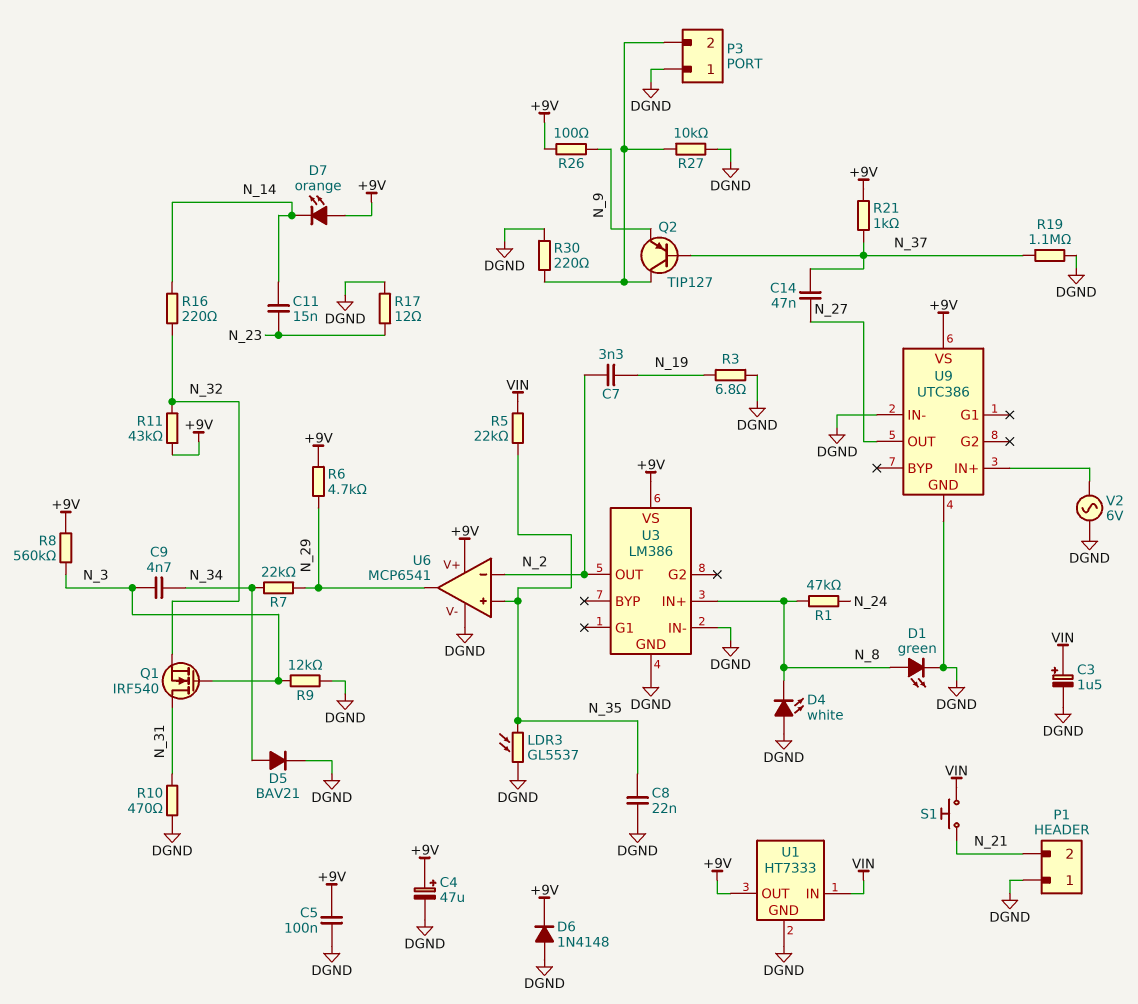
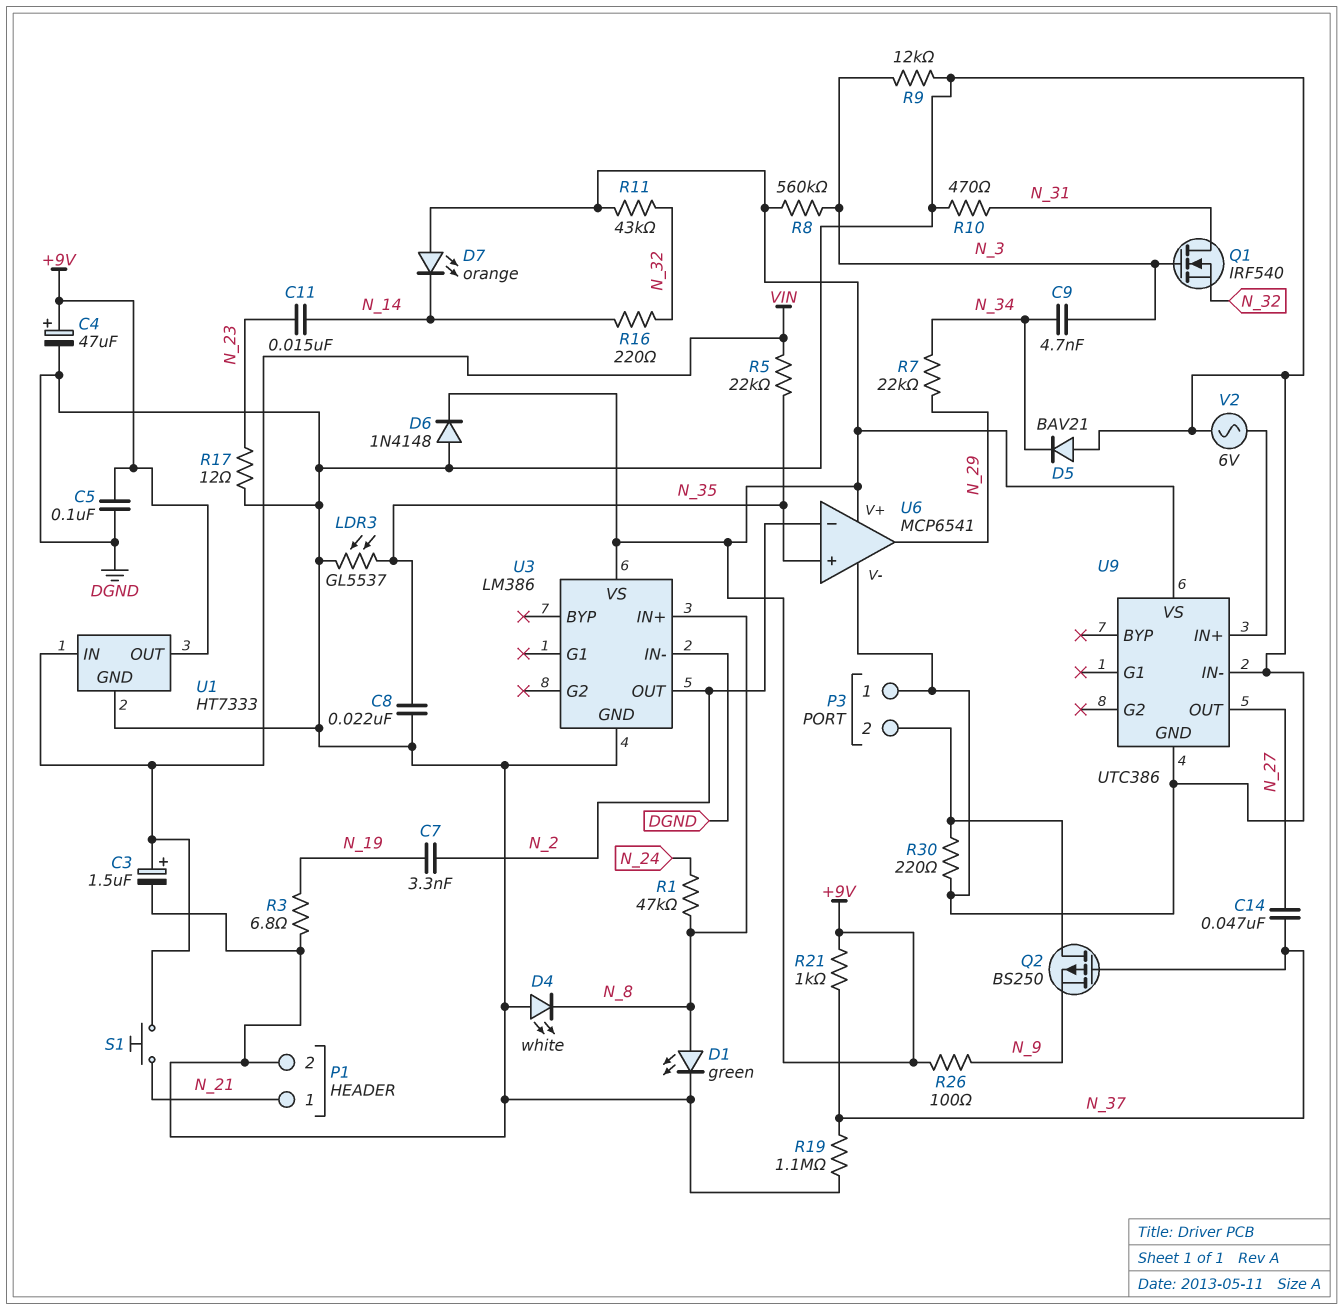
D5: diode BAV21 (A N_34, K DGND) -> diode BAV21 (A DGND, K N_34)
P1 pin 1: DGND -> N_21
P1 pin 2: N_21 -> DGND
Q2: PNP TIP127 (B N_37, C P3/2, E N_9) -> PMOS BS250 (G N_37, D P3/2, S N_9)
R6: 4.7k (+9V, N_29) -> none
R27: 10k (DGND, P3/2) -> none

